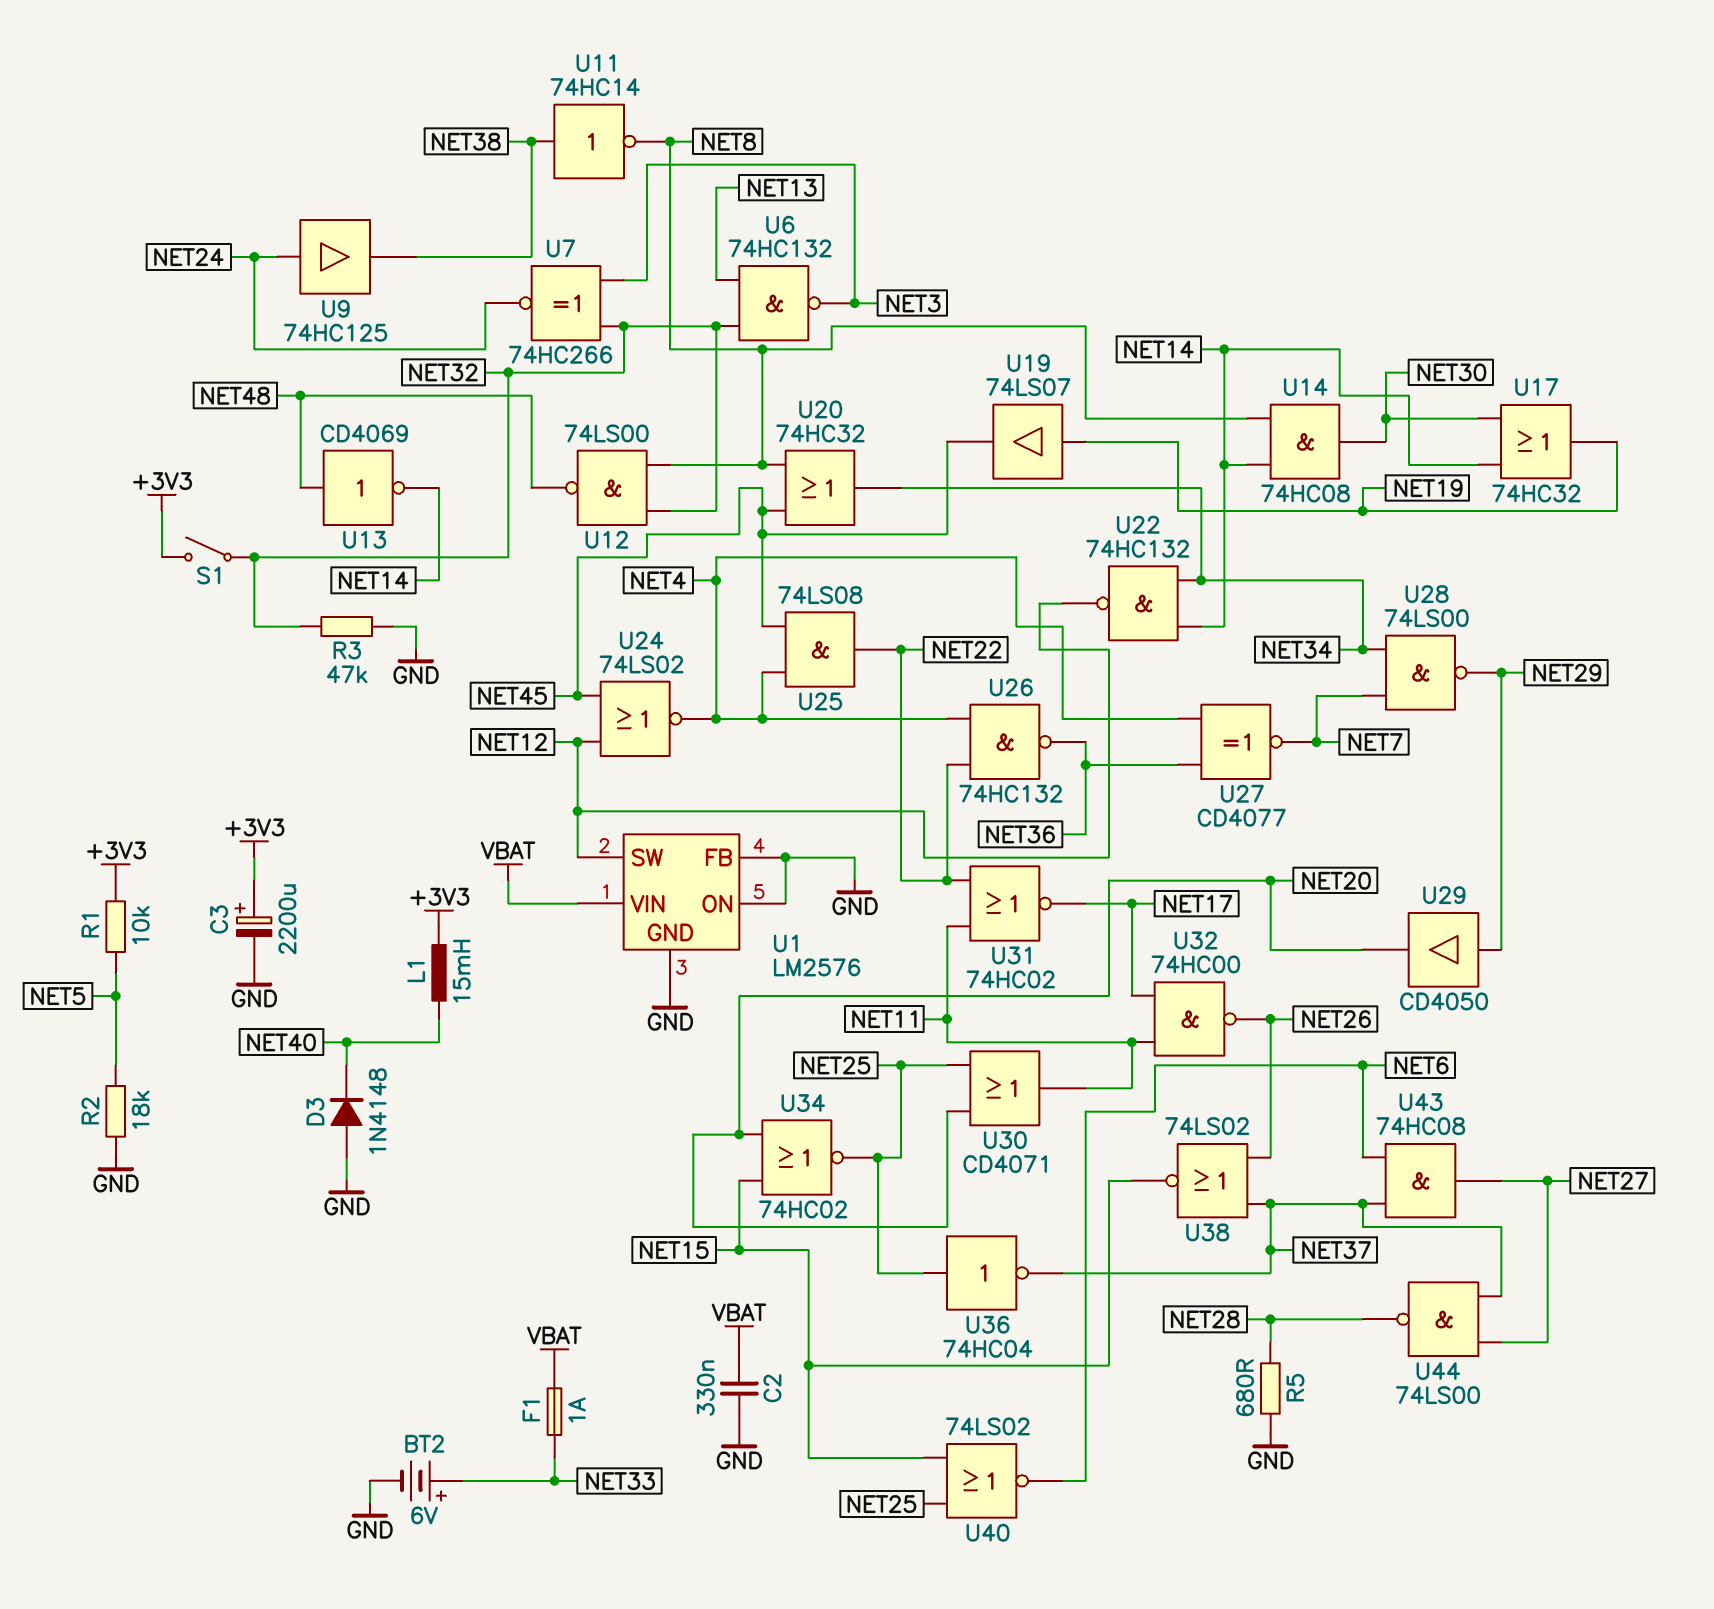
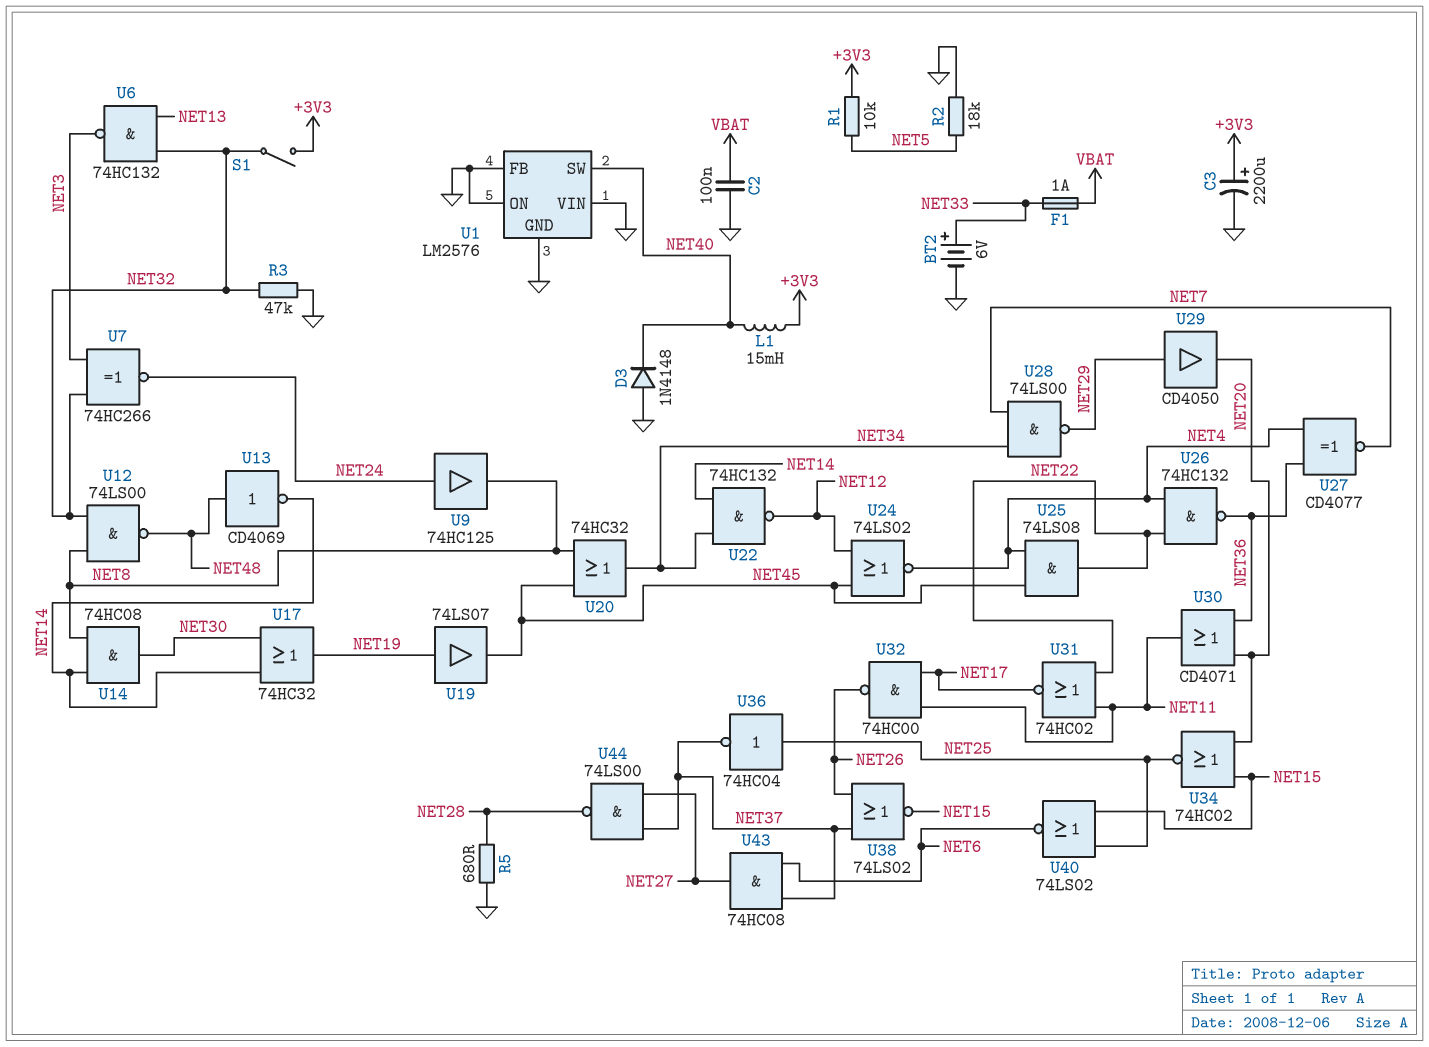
C2: 330nF (GND, VBAT) -> 100nF (GND, VBAT)
U1 pin SW: NET12 -> NET40
U1 pin VIN: VBAT -> GND
U9: buffer 74HC125 (in NET24, out NET38) -> buffer 74HC125 (in NET24, out NET8)
U11: NOT 74HC14 (in NET38, out NET8) -> none
U30: OR CD4071 (in NET20, in NET25, out NET11) -> OR CD4071 (in NET20, in NET36, out NET11)

